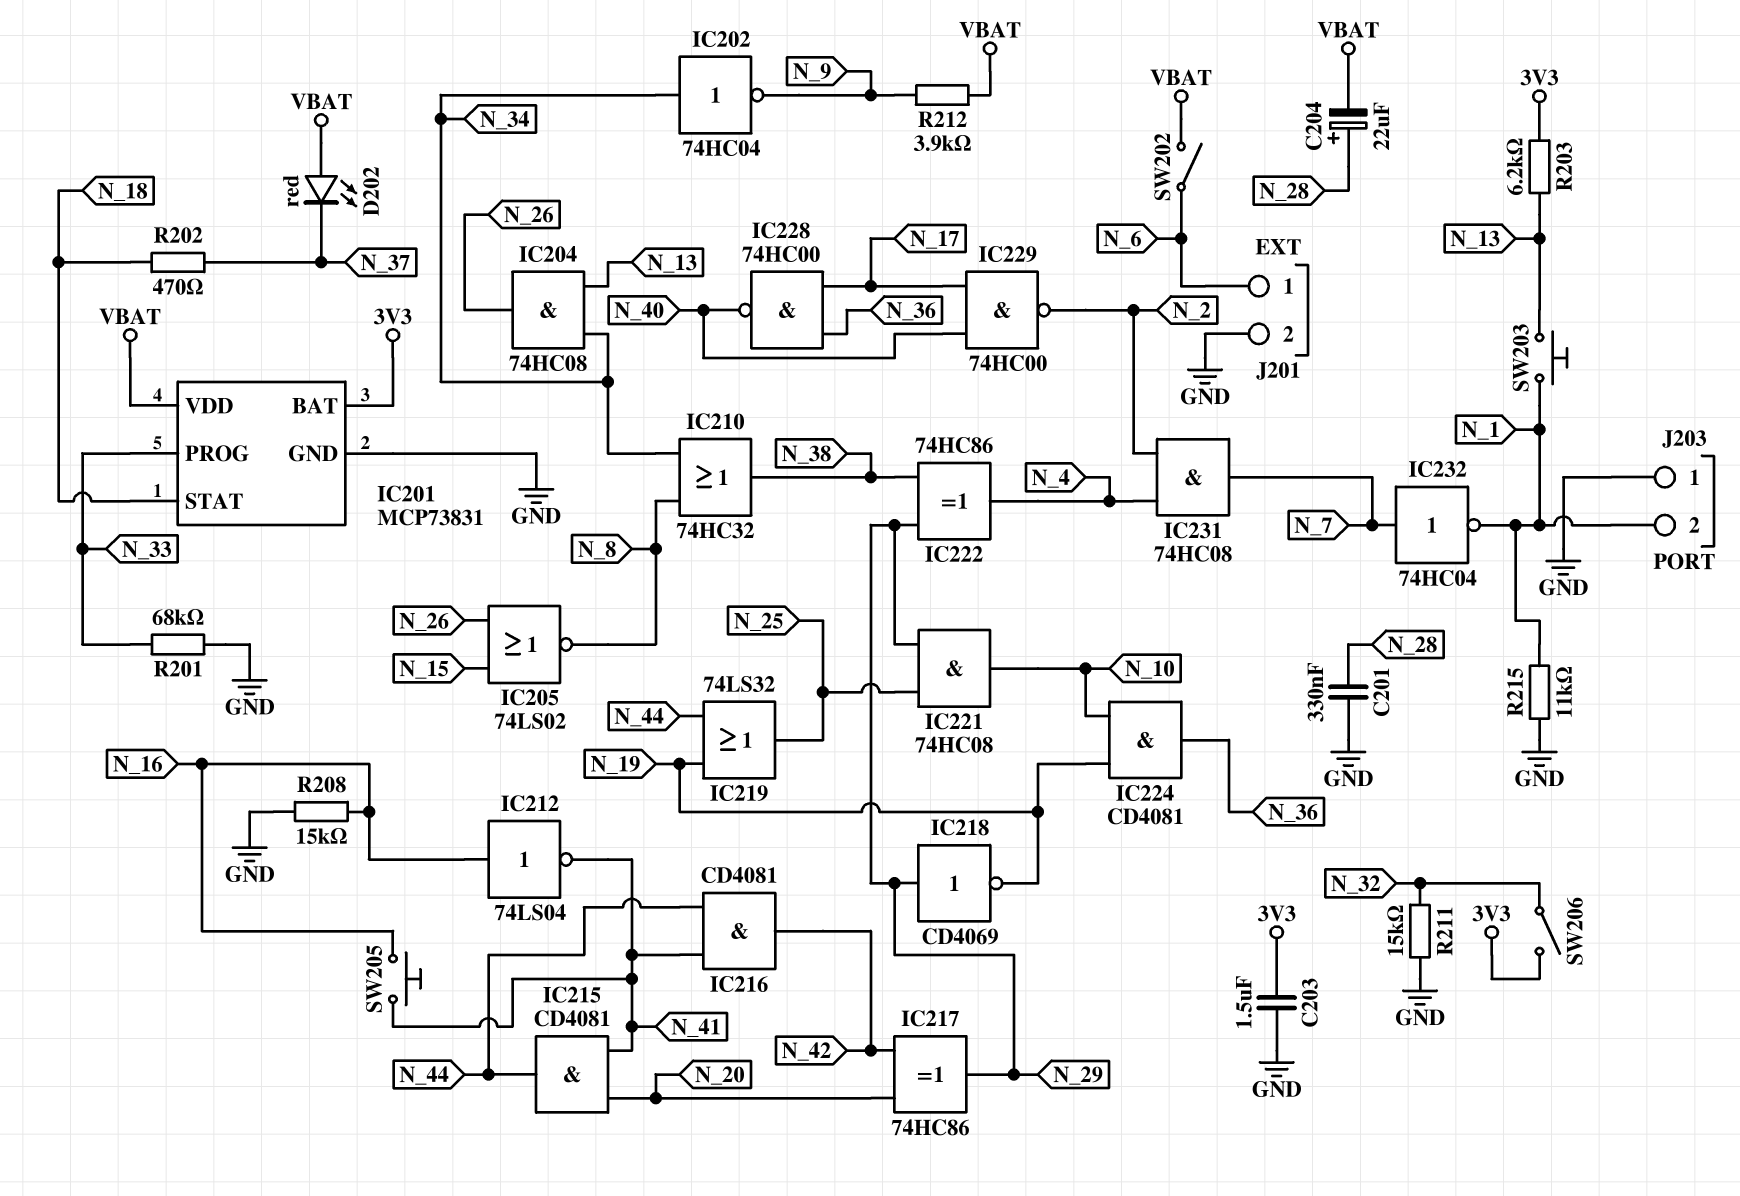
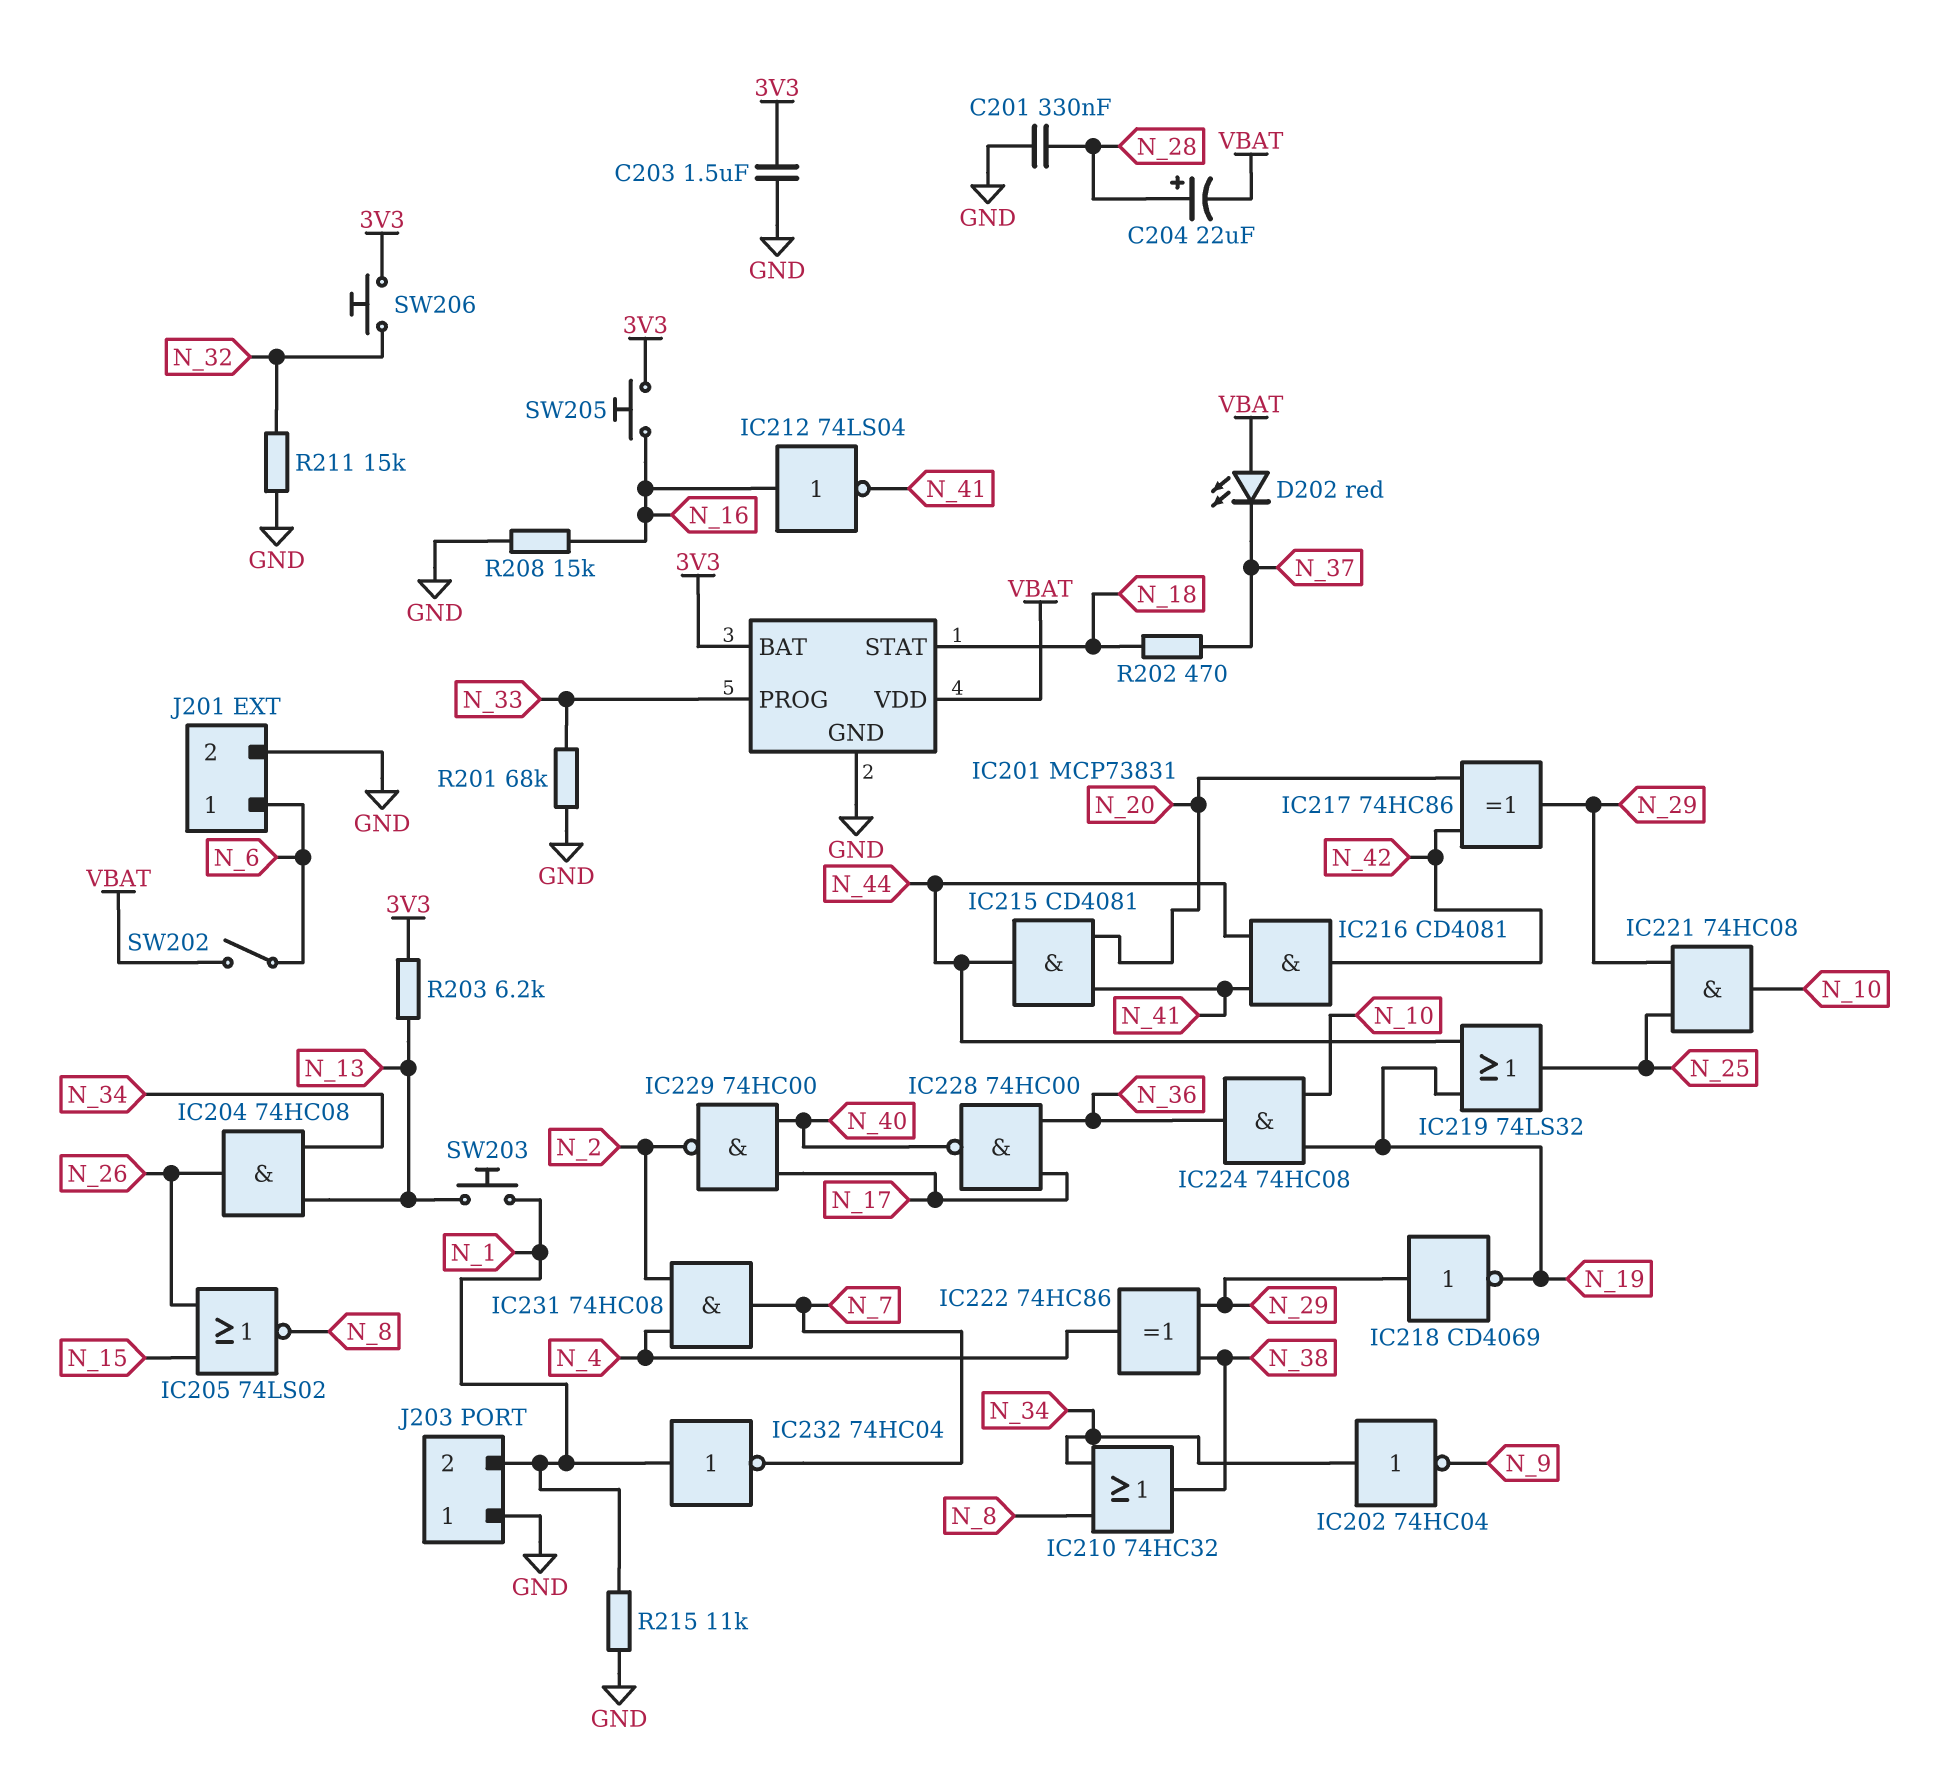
IC224: AND CD4081 (in N_10, in N_19, out N_36) -> AND 74HC08 (in N_10, in N_19, out N_36)
IC232: NOT 74HC04 (in N_7, out N_1) -> NOT 74HC04 (in N_1, out N_7)
R212: 3.9k (N_9, VBAT) -> none
SW205: button (N_16, N_41) -> button (3V3, N_16)
SW206: switch (3V3, N_32) -> button (3V3, N_32)

